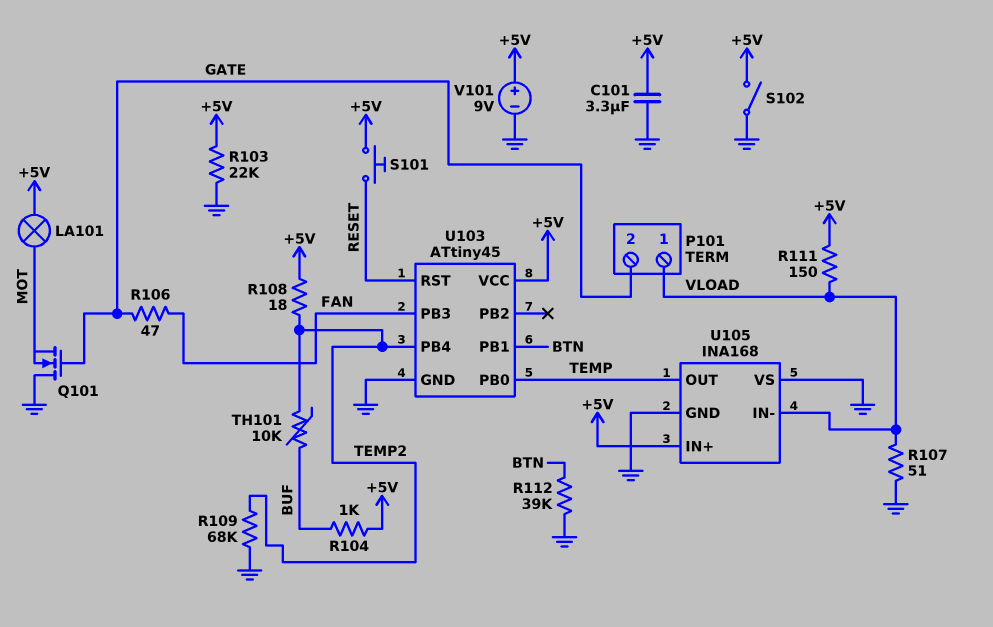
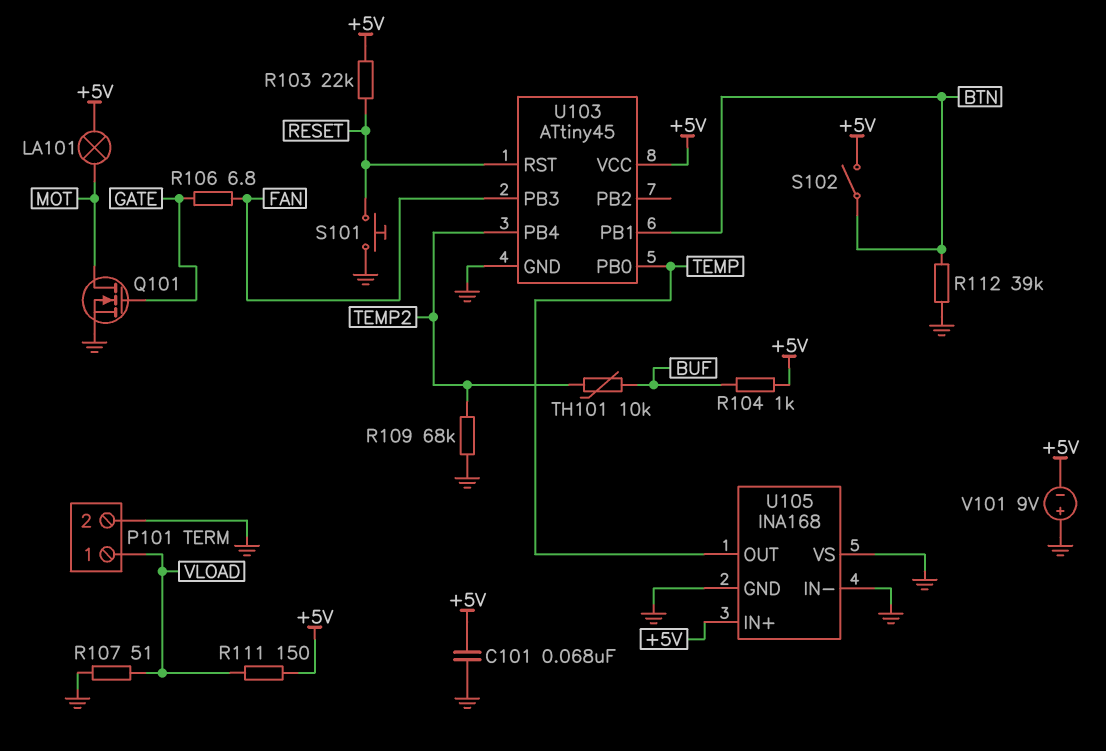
C101: 3.3uF (+5V, GND) -> 68nF (+5V, GND)
P101 pin 2: GATE -> GND
Q101: NMOS (G GATE, D GND, S MOT) -> NMOS (G GATE, D MOT, S GND)
R103: 22k (+5V, GND) -> 22k (+5V, RESET)
R106: 47 (FAN, GATE) -> 6.8 (FAN, GATE)
R108: 18 (+5V, TEMP2) -> none
S101: button (+5V, RESET) -> button (GND, RESET)
S102: switch (+5V, GND) -> switch (+5V, BTN)
U105 pin IN-: VLOAD -> GND
V101: 9V (plus +5V, minus GND) -> 9V (plus GND, minus +5V)

